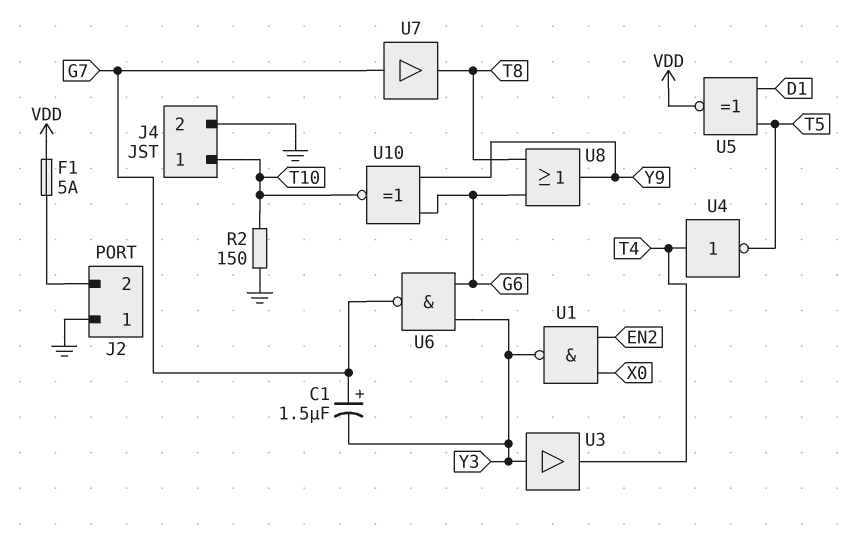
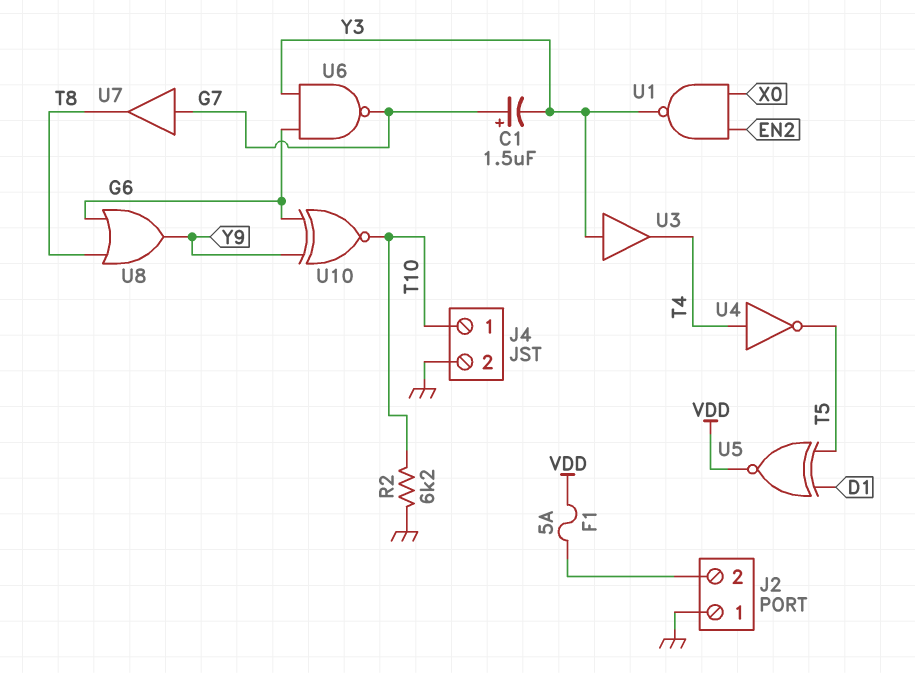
R2: 150 (GND, T10) -> 6.2k (GND, T10)

